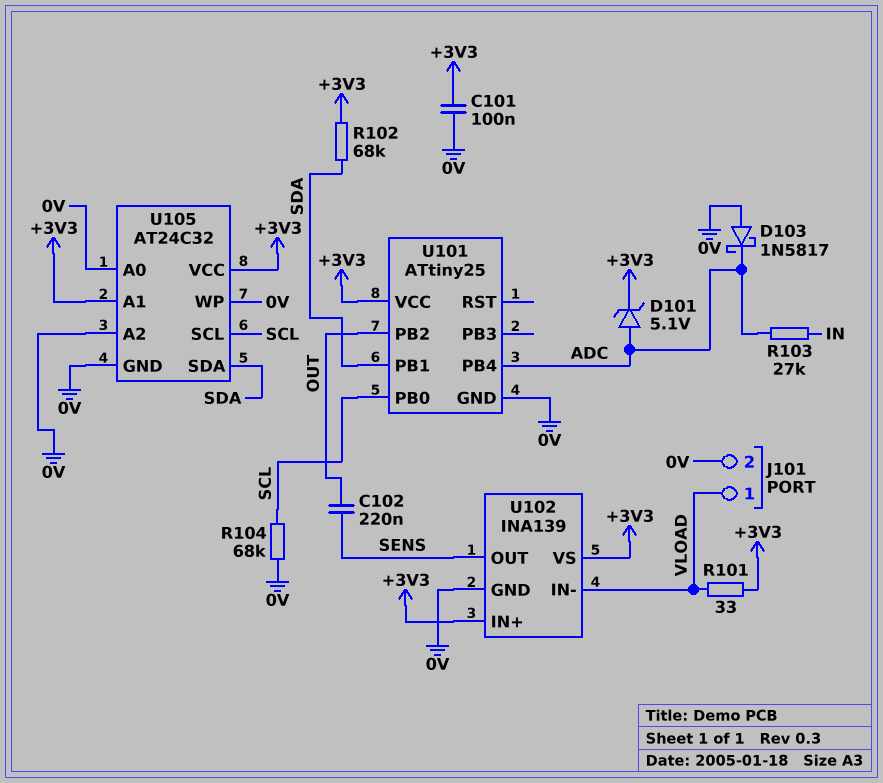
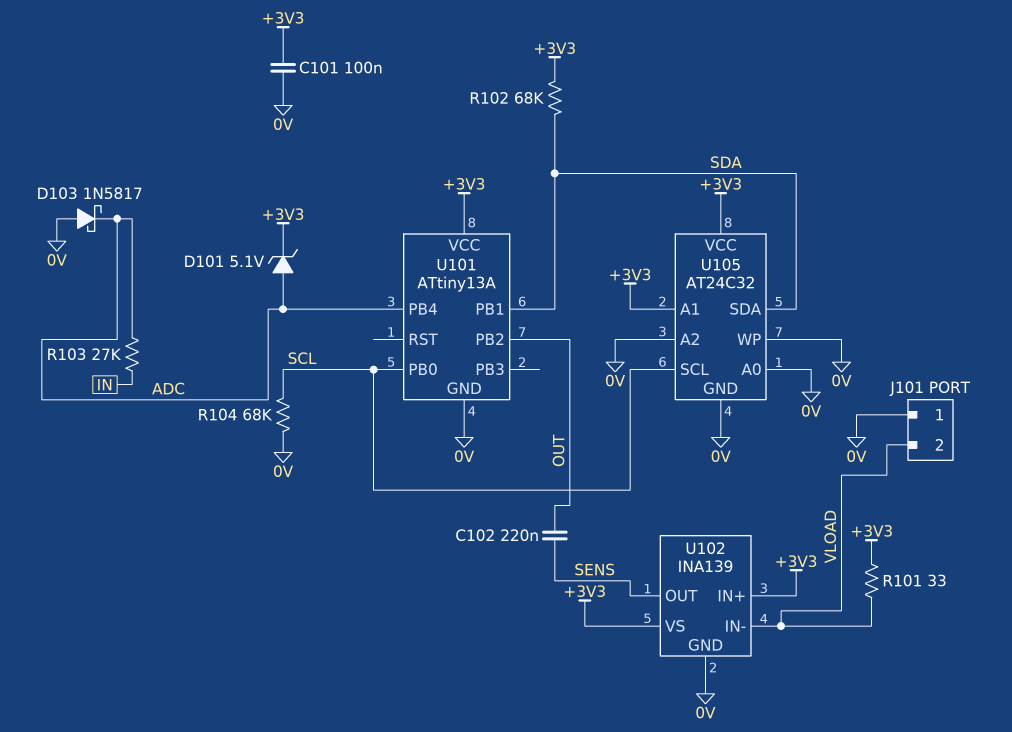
J101 pin 1: VLOAD -> 0V
J101 pin 2: 0V -> VLOAD
U101: ATtiny25 -> ATtiny13A

